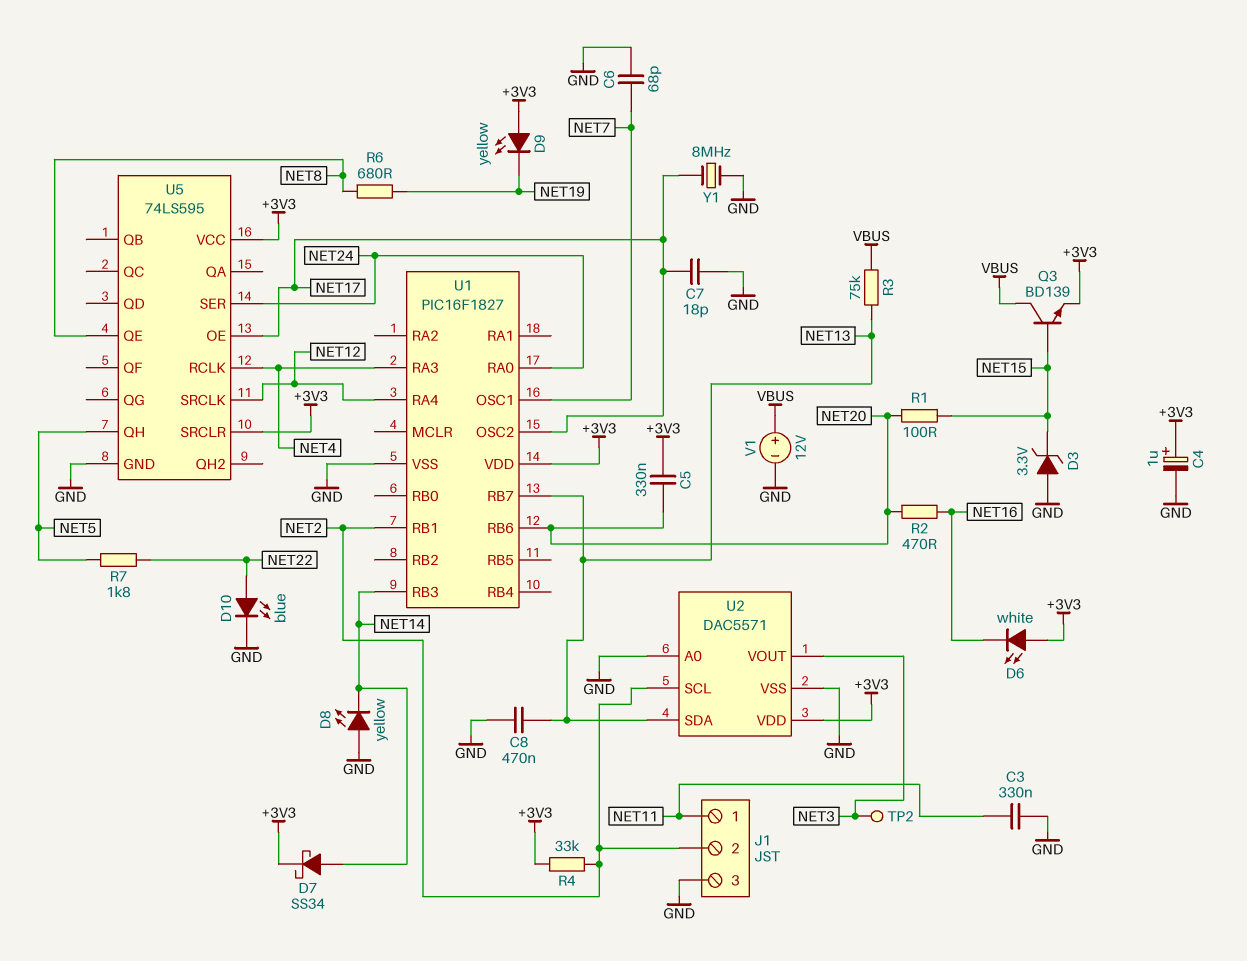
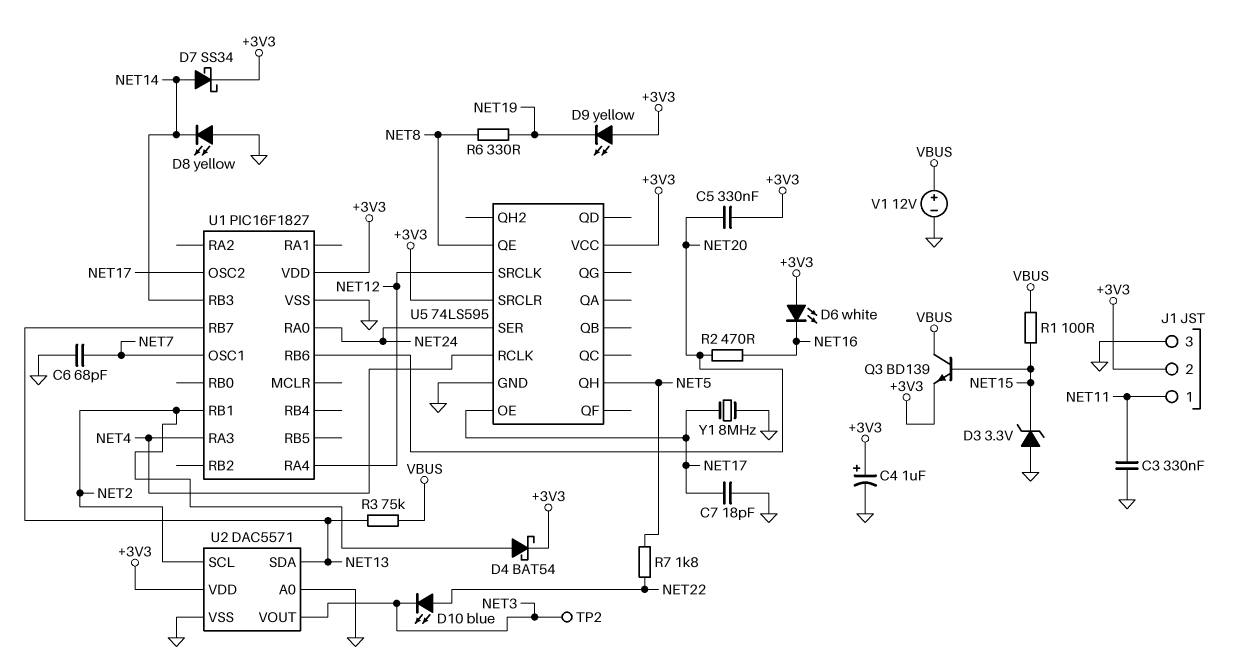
C8: 470nF (GND, NET13) -> none
D4: none -> schottky BAT54 (A NET2, K +3V3)
D10: LED blue (A NET22, K GND) -> LED blue (A NET22, K NET3)
J1 pin 2: NET2 -> +3V3
R1: 100 (NET15, NET20) -> 100 (NET15, VBUS)
R4: 33k (+3V3, NET2) -> none
R6: 680 (NET8, NET19) -> 330 (NET8, NET19)

